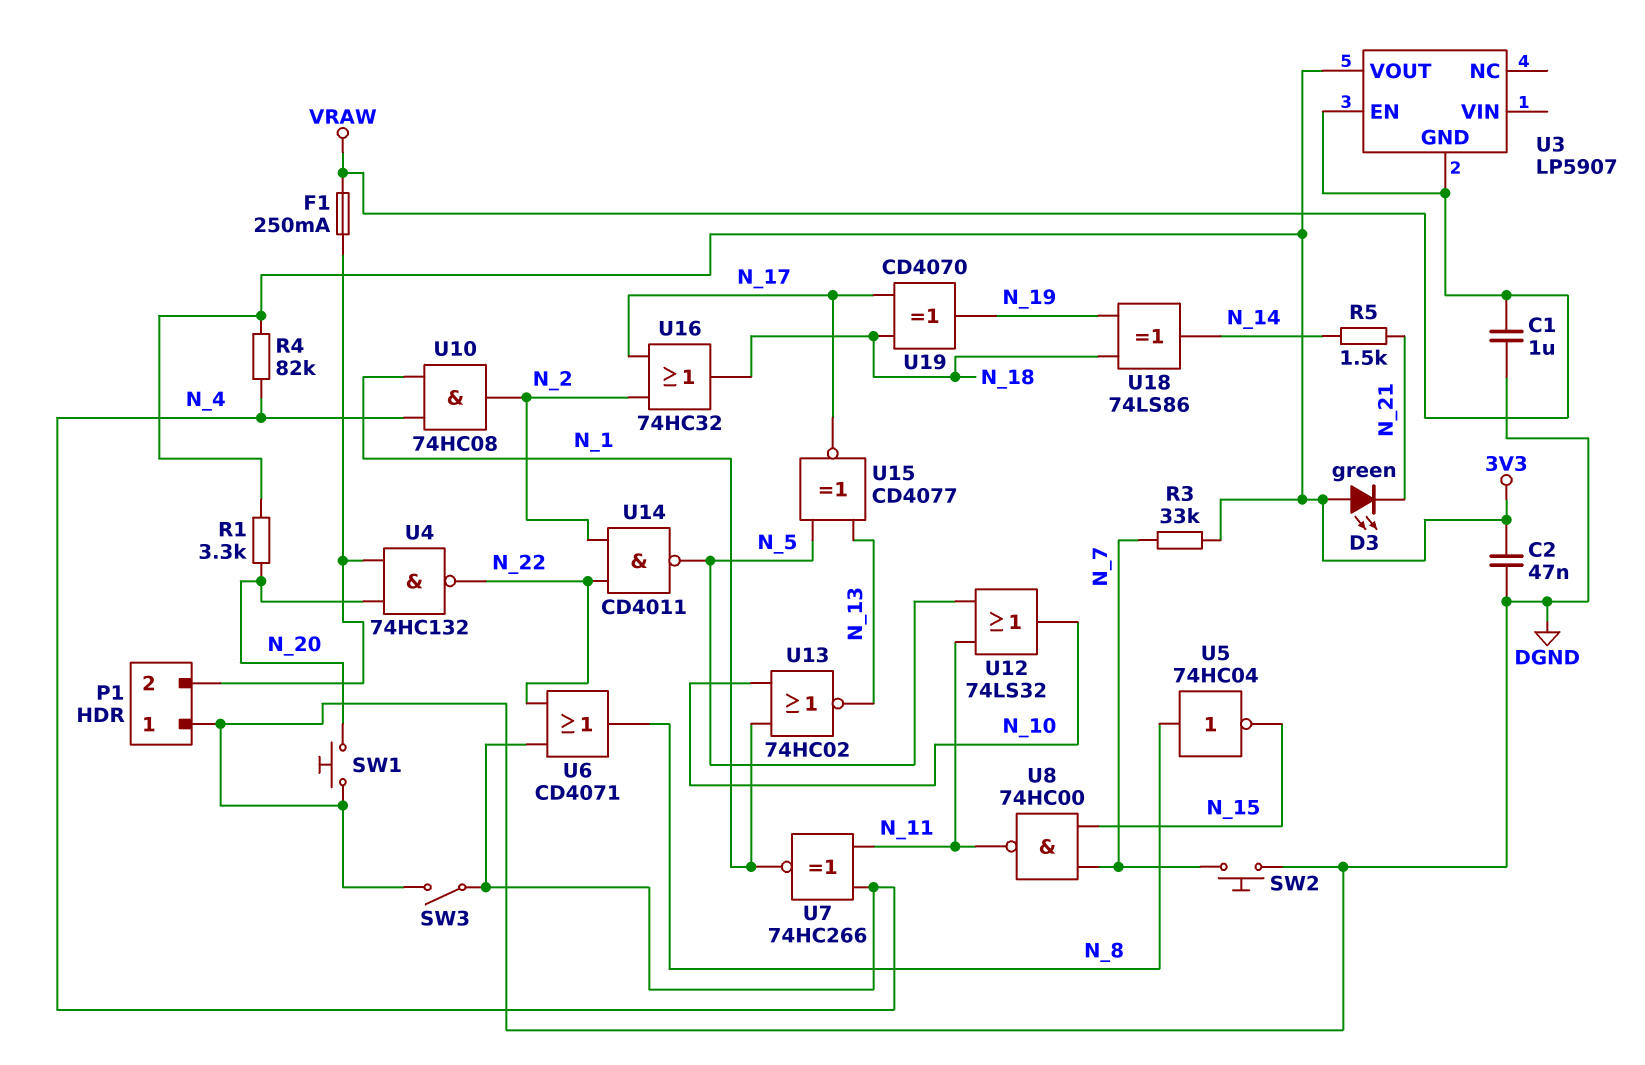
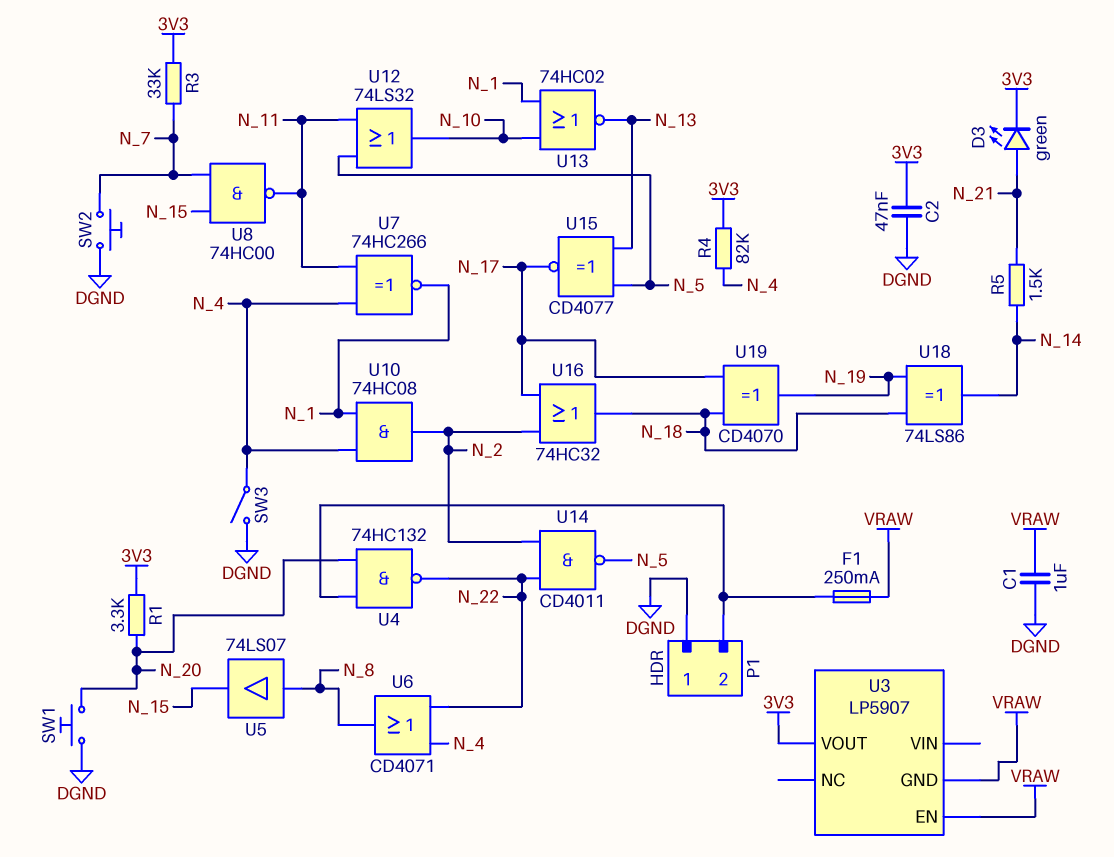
D3: LED green (A 3V3, K N_21) -> LED green (A N_21, K 3V3)
U5: NOT 74HC04 (in N_8, out N_15) -> buffer 74LS07 (in N_8, out N_15)

